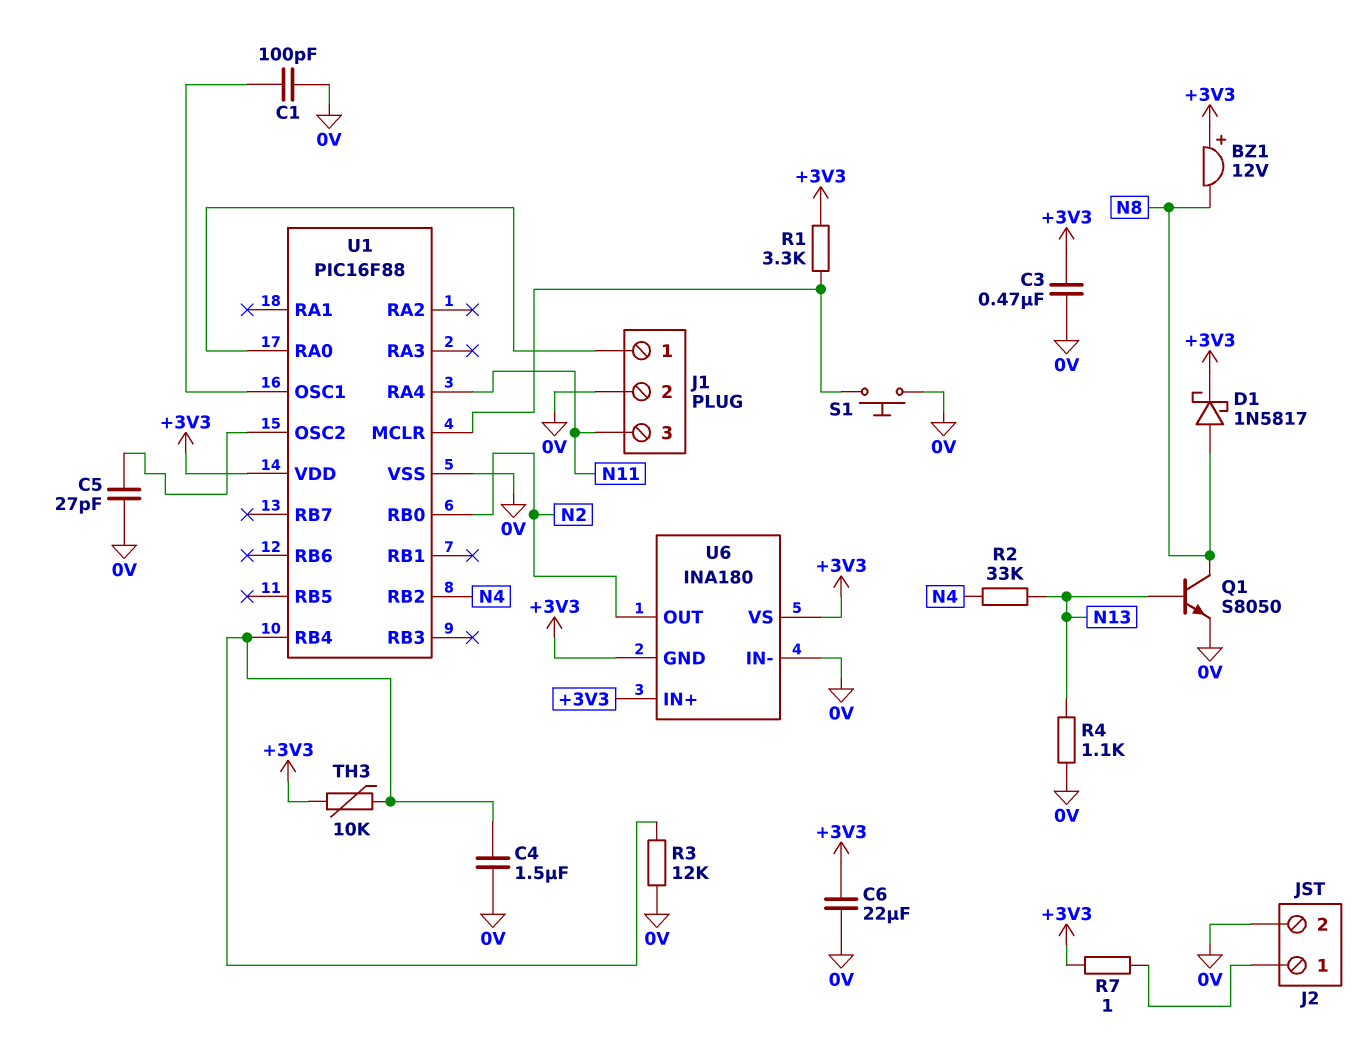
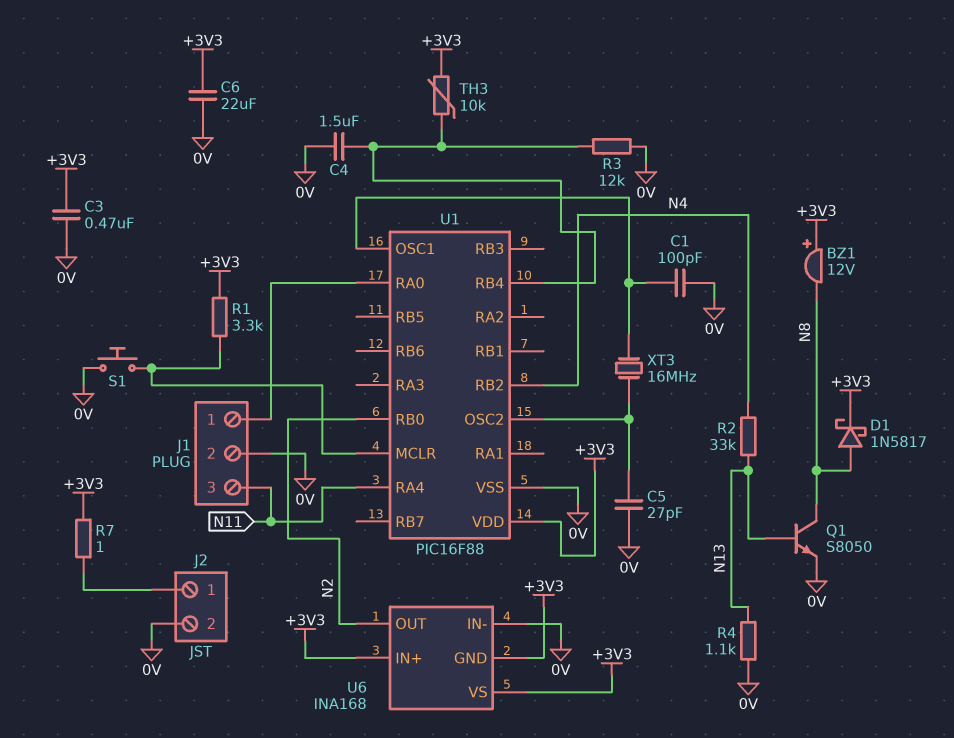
U6: INA180 -> INA168
XT3: none -> 16MHz (U1/OSC1, U1/OSC2)

